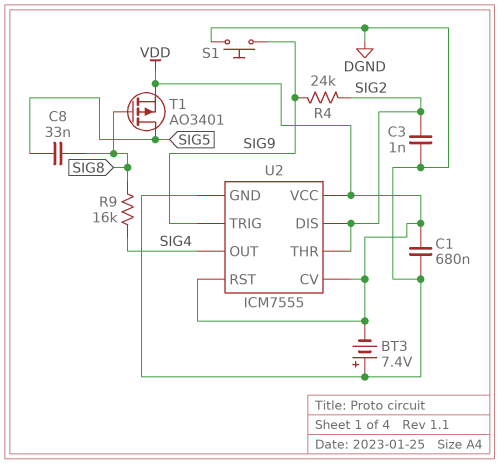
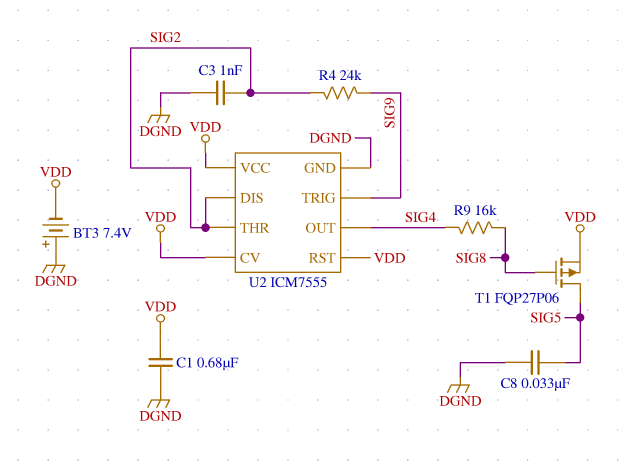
C8: 33nF (SIG5, SIG8) -> 33nF (DGND, SIG5)
S1: button (DGND, SIG9) -> none
T1: PMOS AO3401 (G SIG8, D SIG5, S VDD) -> PMOS FQP27P06 (G SIG8, D SIG5, S VDD)

